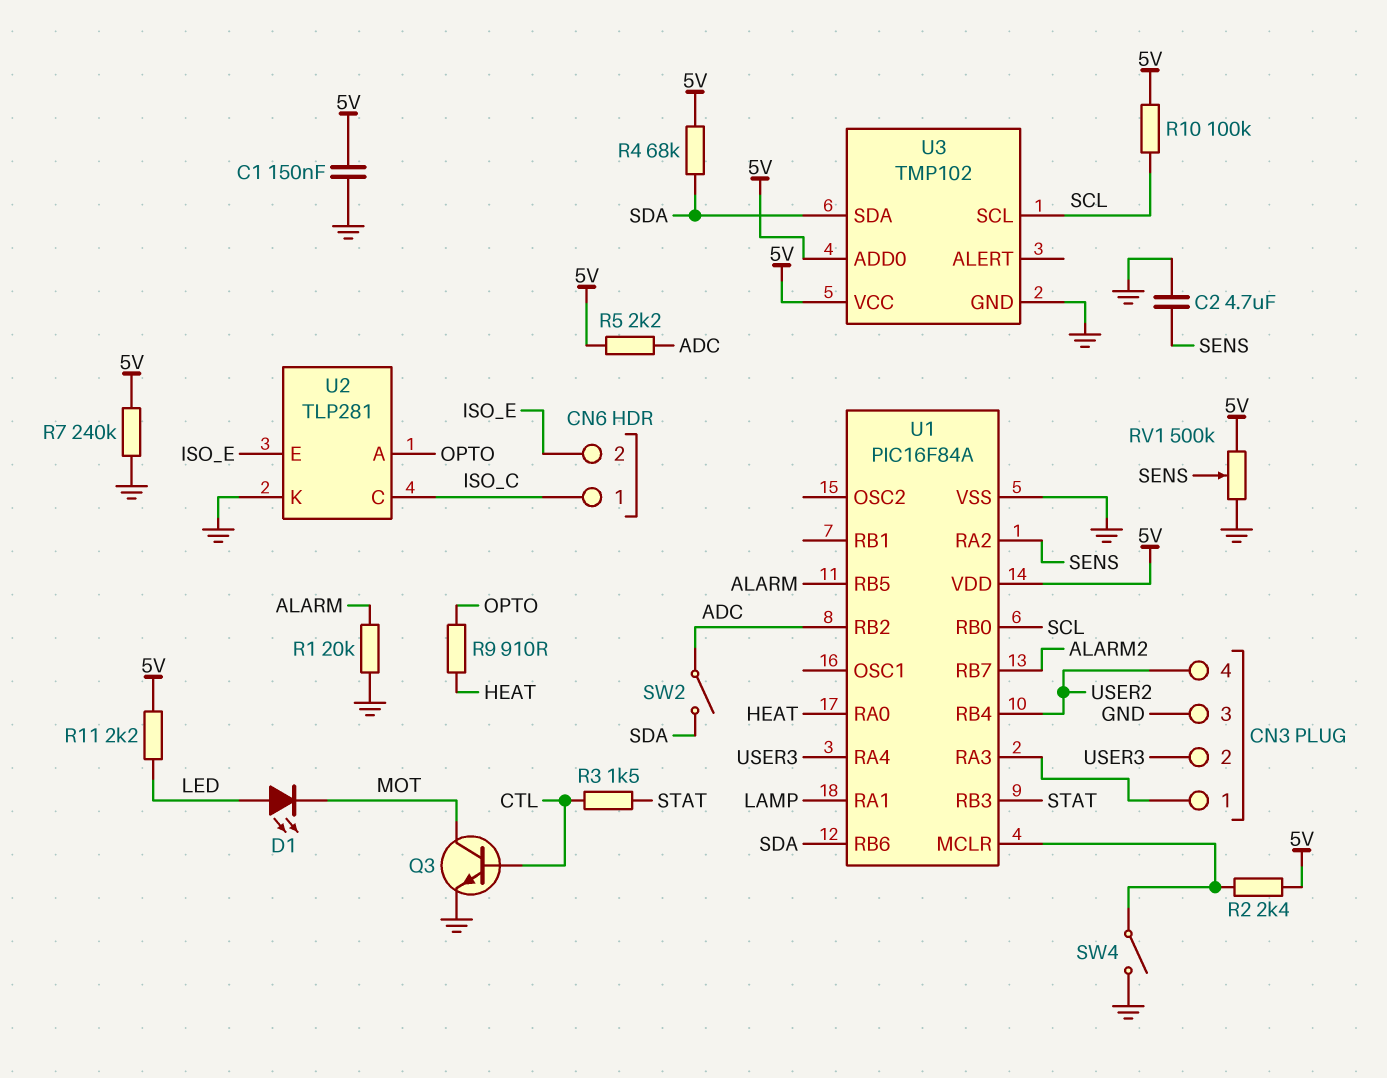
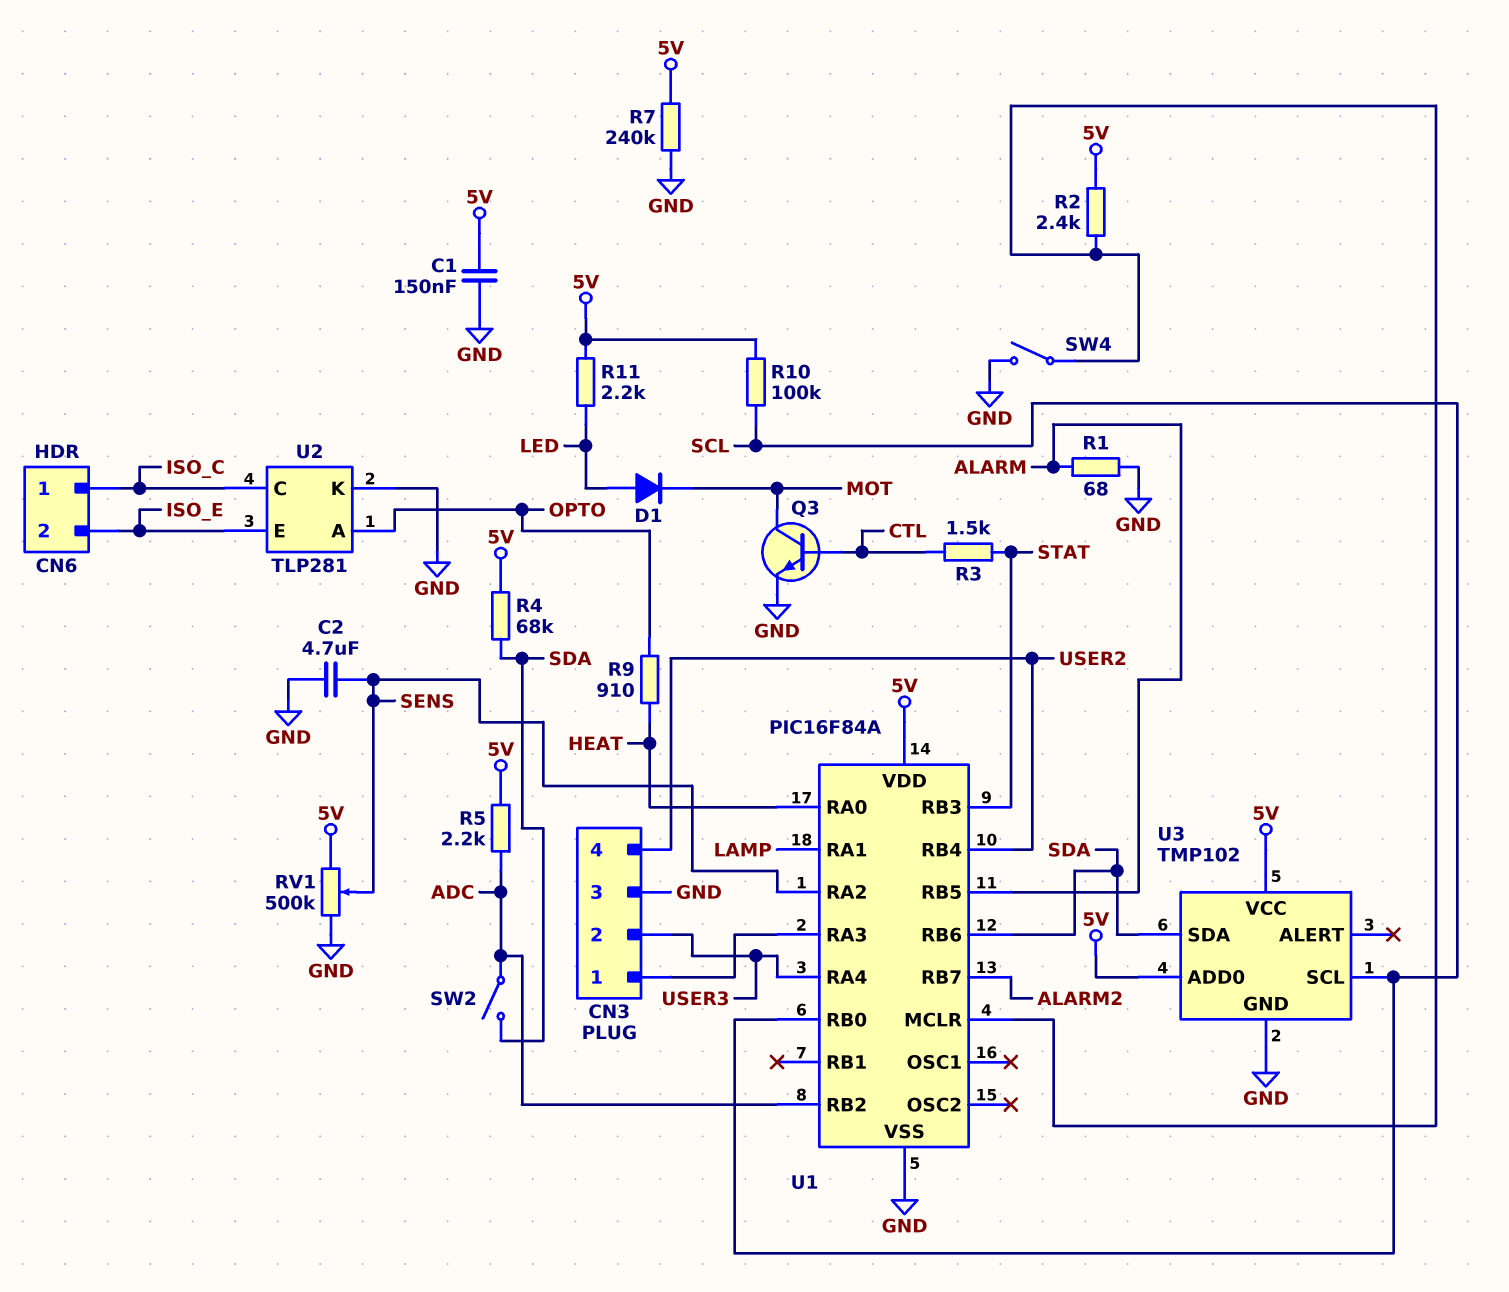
D1: LED (A LED, K MOT) -> diode (A LED, K MOT)
R1: 20k (ALARM, GND) -> 68 (ALARM, GND)

